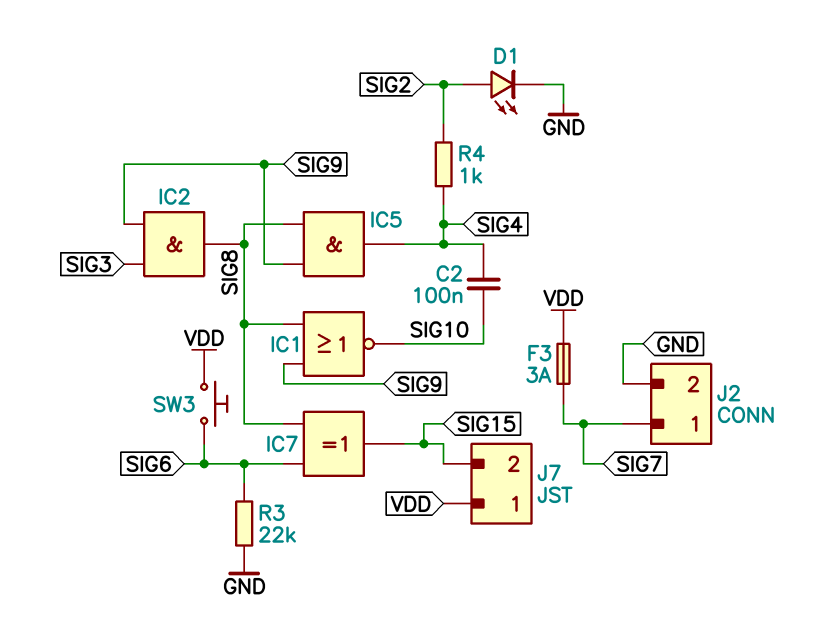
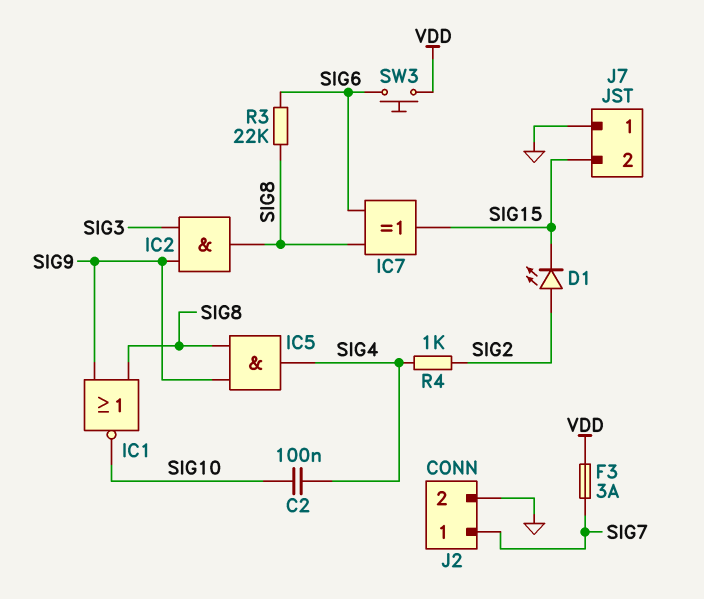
D1: LED (A SIG2, K GND) -> LED (A SIG2, K SIG15)
J7 pin 1: VDD -> GND
R3: 22k (GND, SIG6) -> 22k (SIG6, SIG8)

